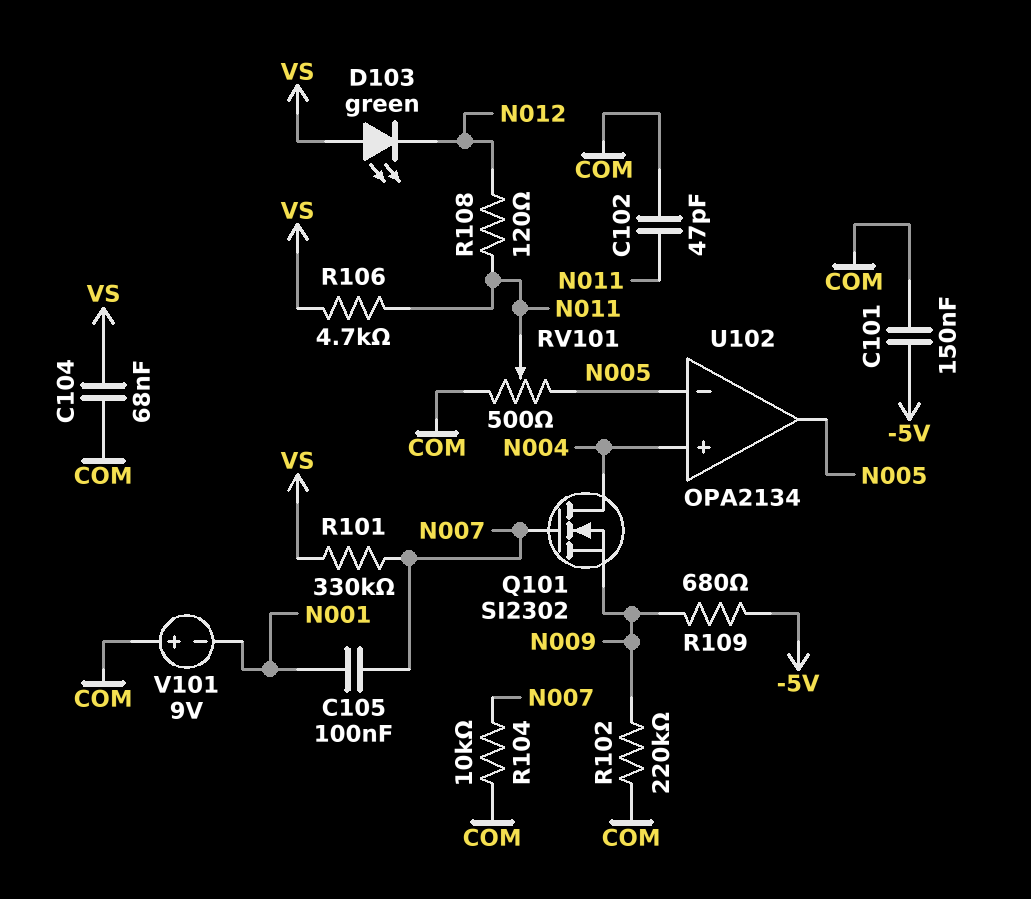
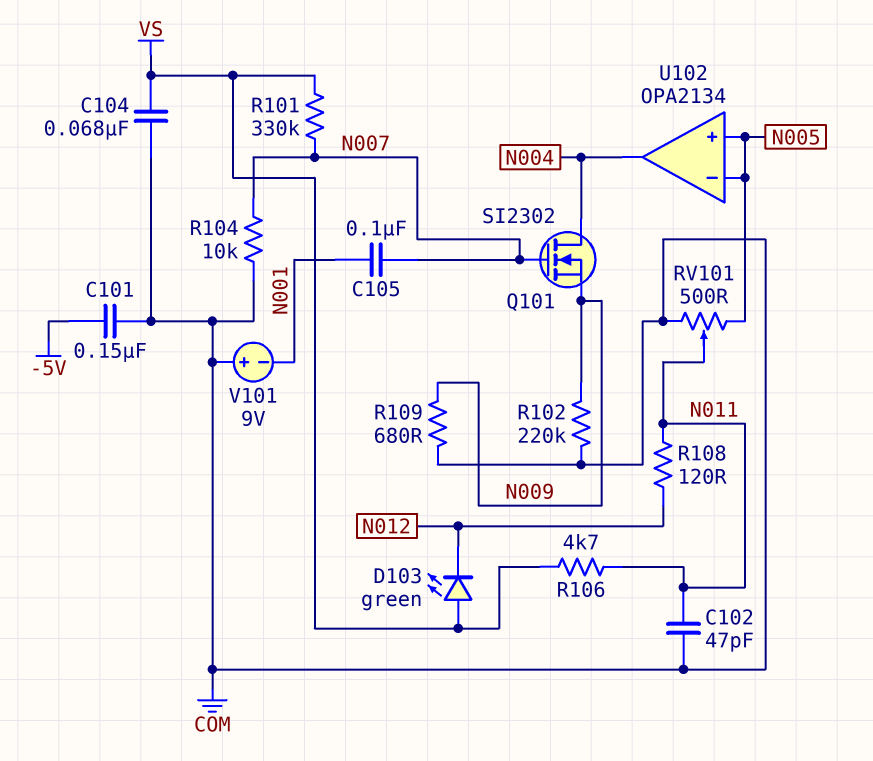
R109: 680 (-5V, N009) -> 680 (COM, N009)
U102 pin in+: N004 -> N005
U102 pin out: N005 -> N004

